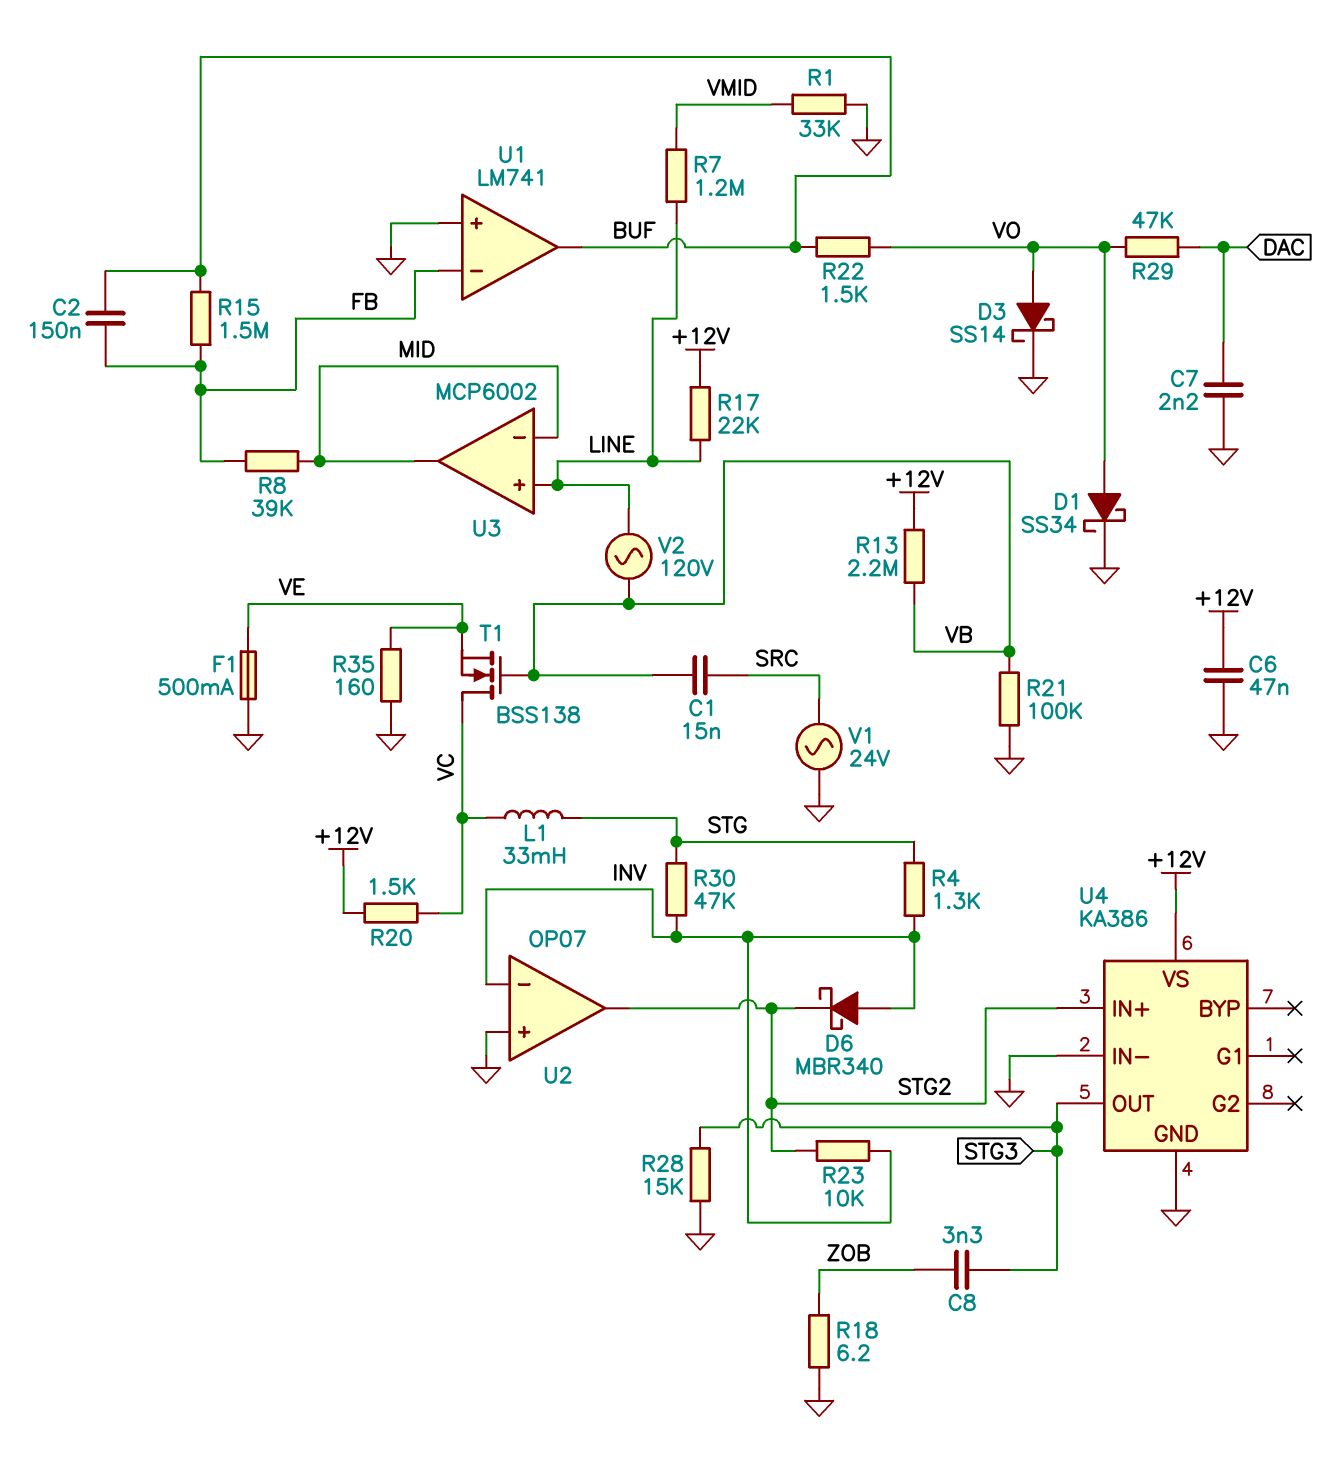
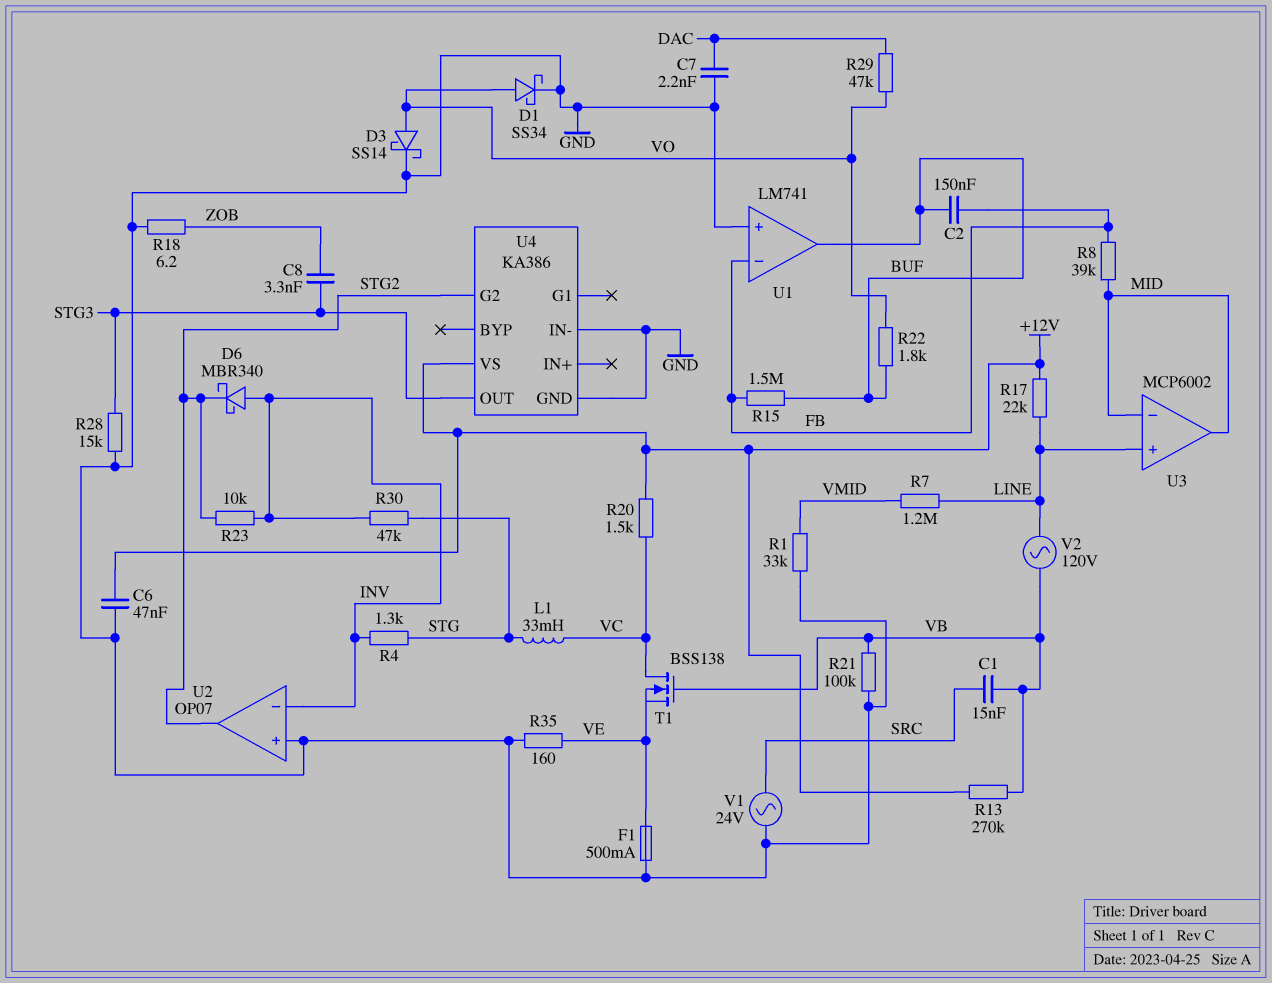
R13: 2.2M (+12V, VB) -> 270k (+12V, VB)
R22: 1.5k (BUF, VO) -> 1.8k (BUF, VO)
U4 pin G2: none -> STG2
U4 pin IN+: STG2 -> none

